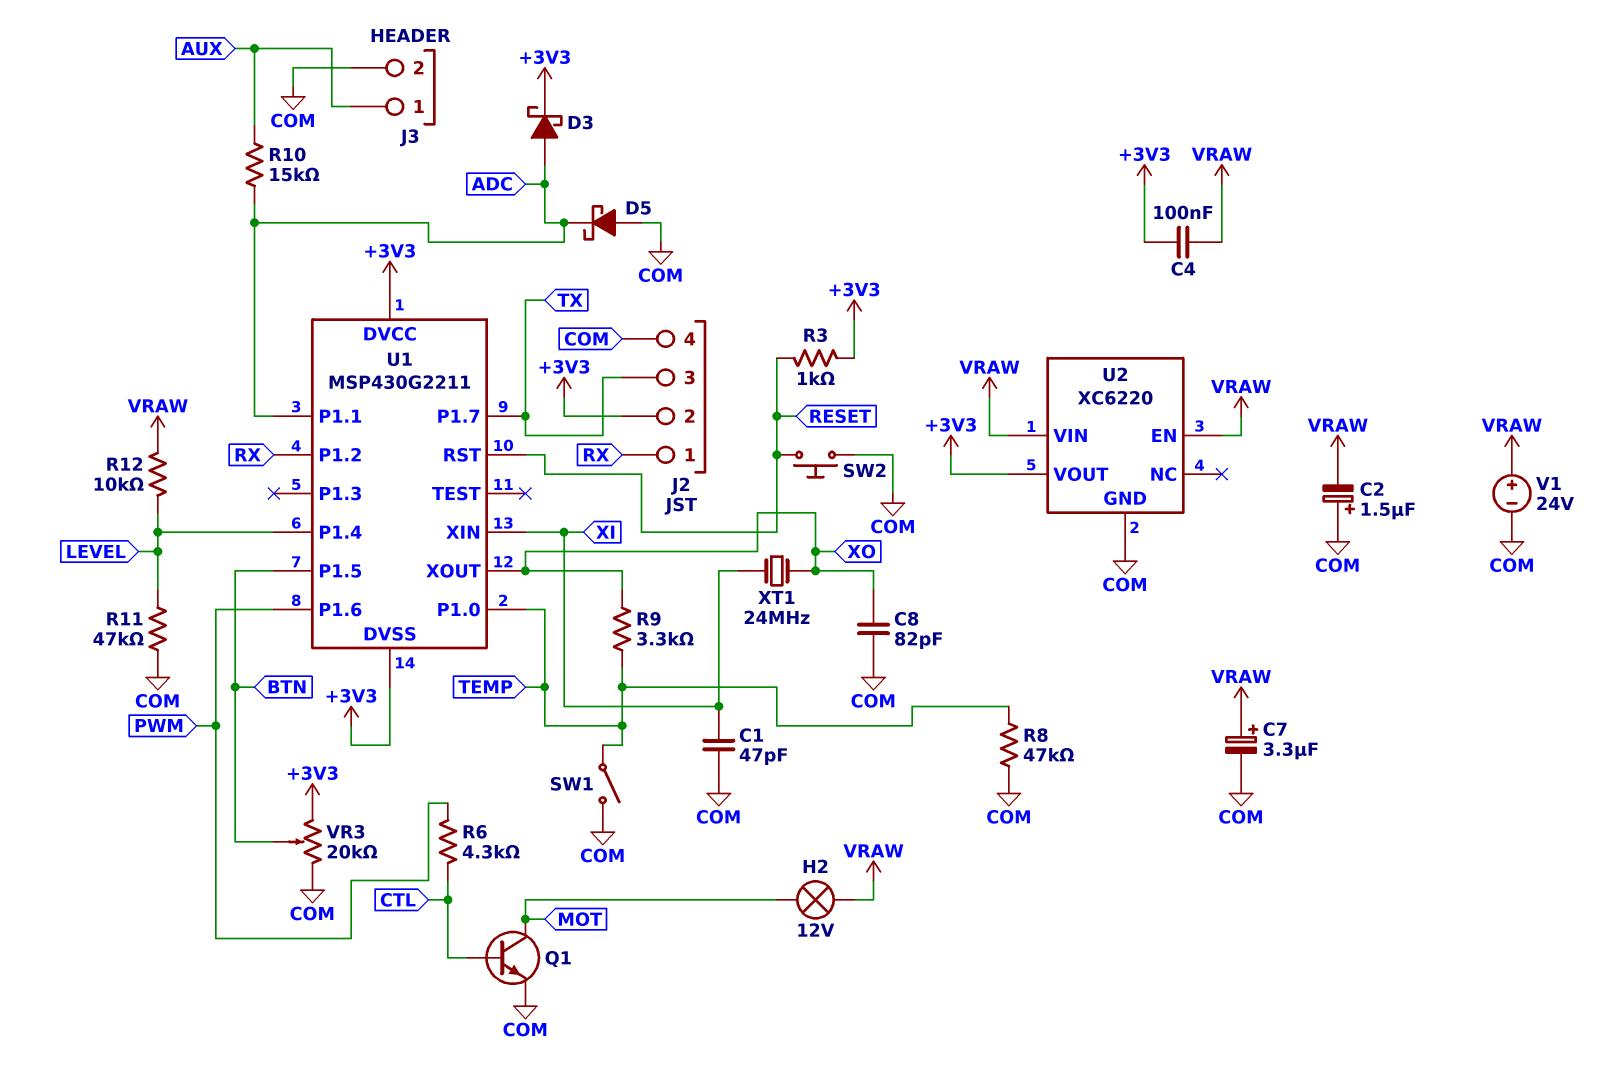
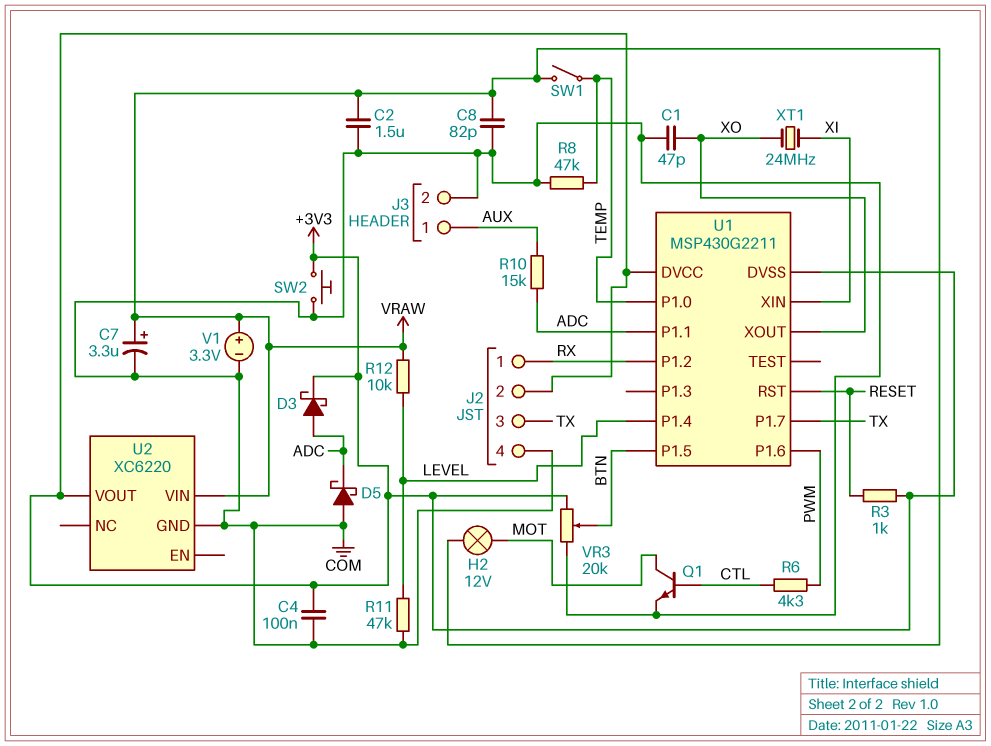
C1: 47pF (COM, XI) -> 47pF (COM, XO)
C2: 1.5uF (plus COM, minus VRAW) -> 1.5uF (COM, VRAW)
C4: 100nF (+3V3, VRAW) -> 100nF (+3V3, COM)
C8: 82pF (COM, XO) -> 82pF (COM, VRAW)
R9: 3.3k (TEMP, XO) -> none
SW1: switch (COM, TEMP) -> switch (TEMP, VRAW)
SW2: button (COM, RESET) -> button (+3V3, COM)
U2 pin EN: VRAW -> none
V1: 24V (plus VRAW, minus COM) -> 3.3V (plus VRAW, minus COM)

